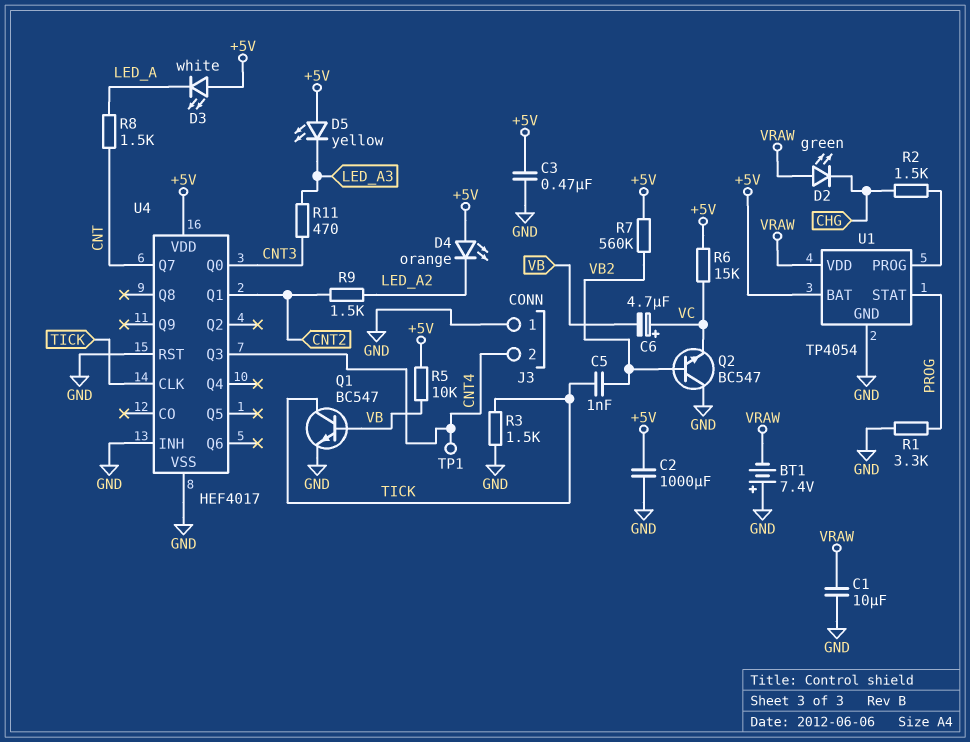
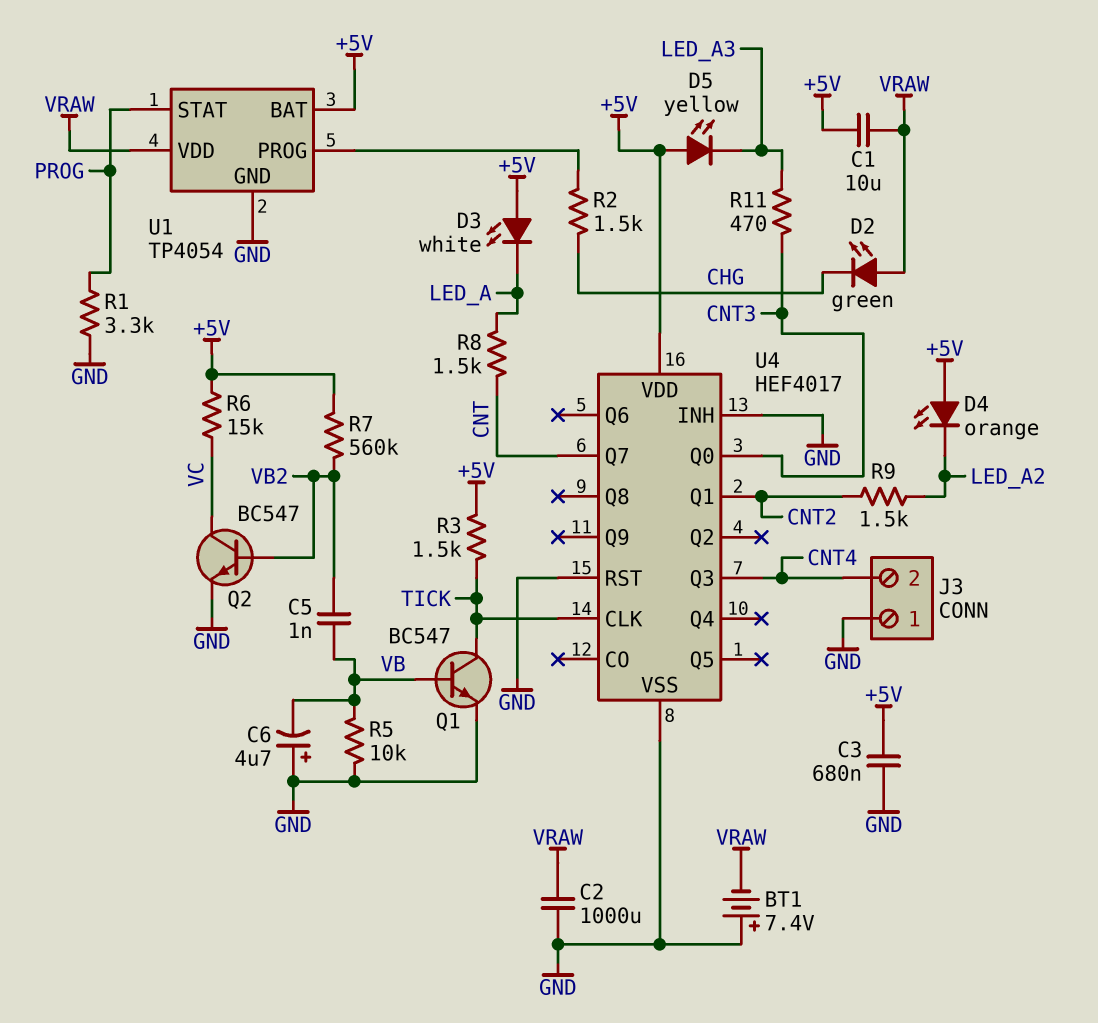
C1: 10uF (GND, VRAW) -> 10uF (+5V, VRAW)
C2: 1000uF (+5V, GND) -> 1000uF (GND, VRAW)
C3: 470nF (+5V, GND) -> 680nF (+5V, GND)
C5: 1nF (TICK, VB2) -> 1nF (VB, VB2)
C6: 4.7uF (plus VC, minus VB) -> 4.7uF (plus GND, minus VB)
Q2: NPN BC547 (B VB2, C GND, E VC) -> NPN BC547 (B VB2, C VC, E GND)
R3: 1.5k (GND, TICK) -> 1.5k (+5V, TICK)
R5: 10k (+5V, VB) -> 10k (GND, VB)
TP1: test point (CNT4) -> none

